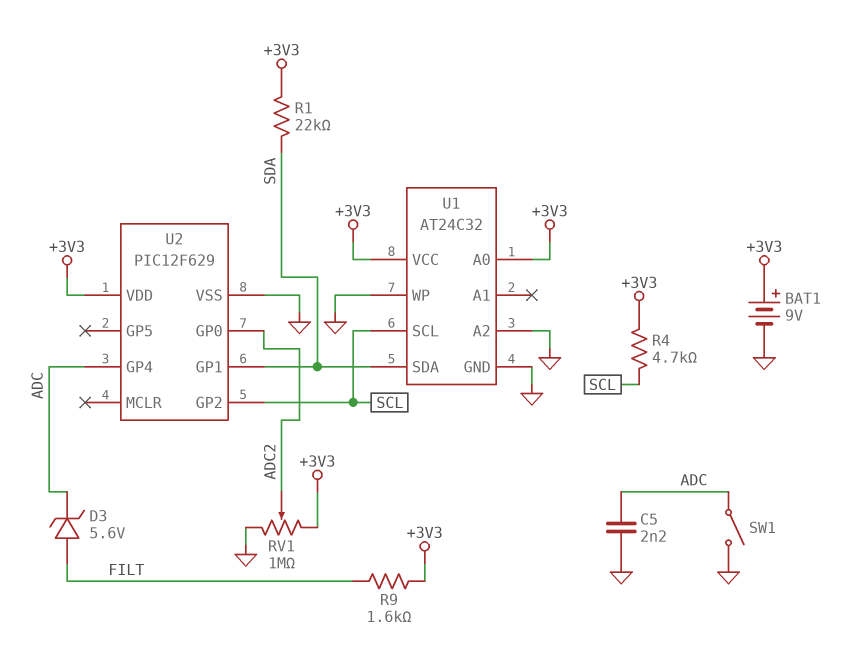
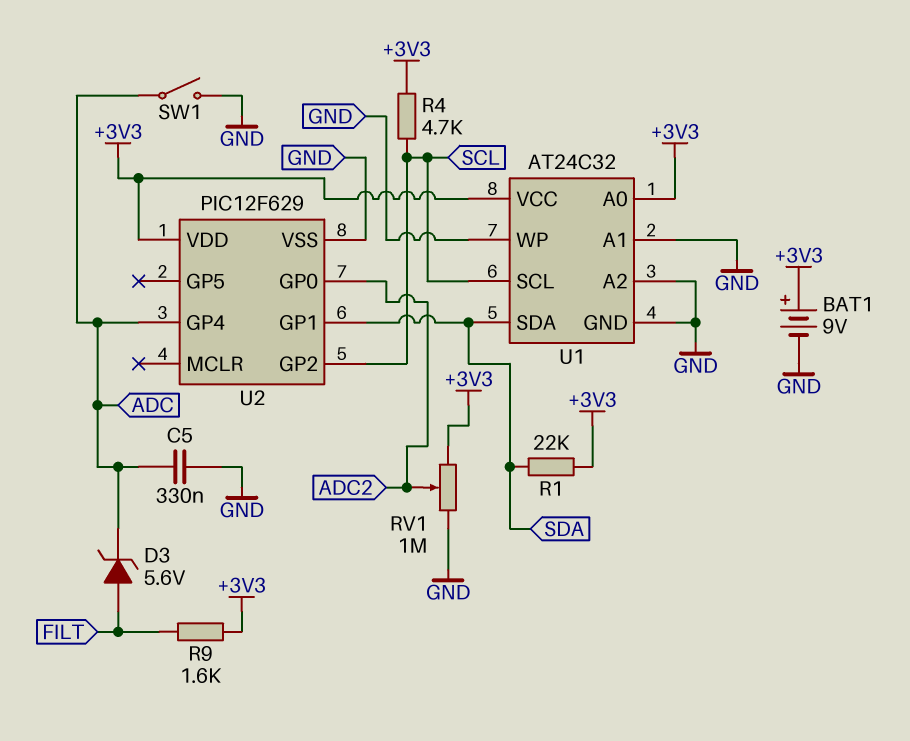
C5: 2.2nF (ADC, GND) -> 330nF (ADC, GND)
U1 pin A1: none -> GND

